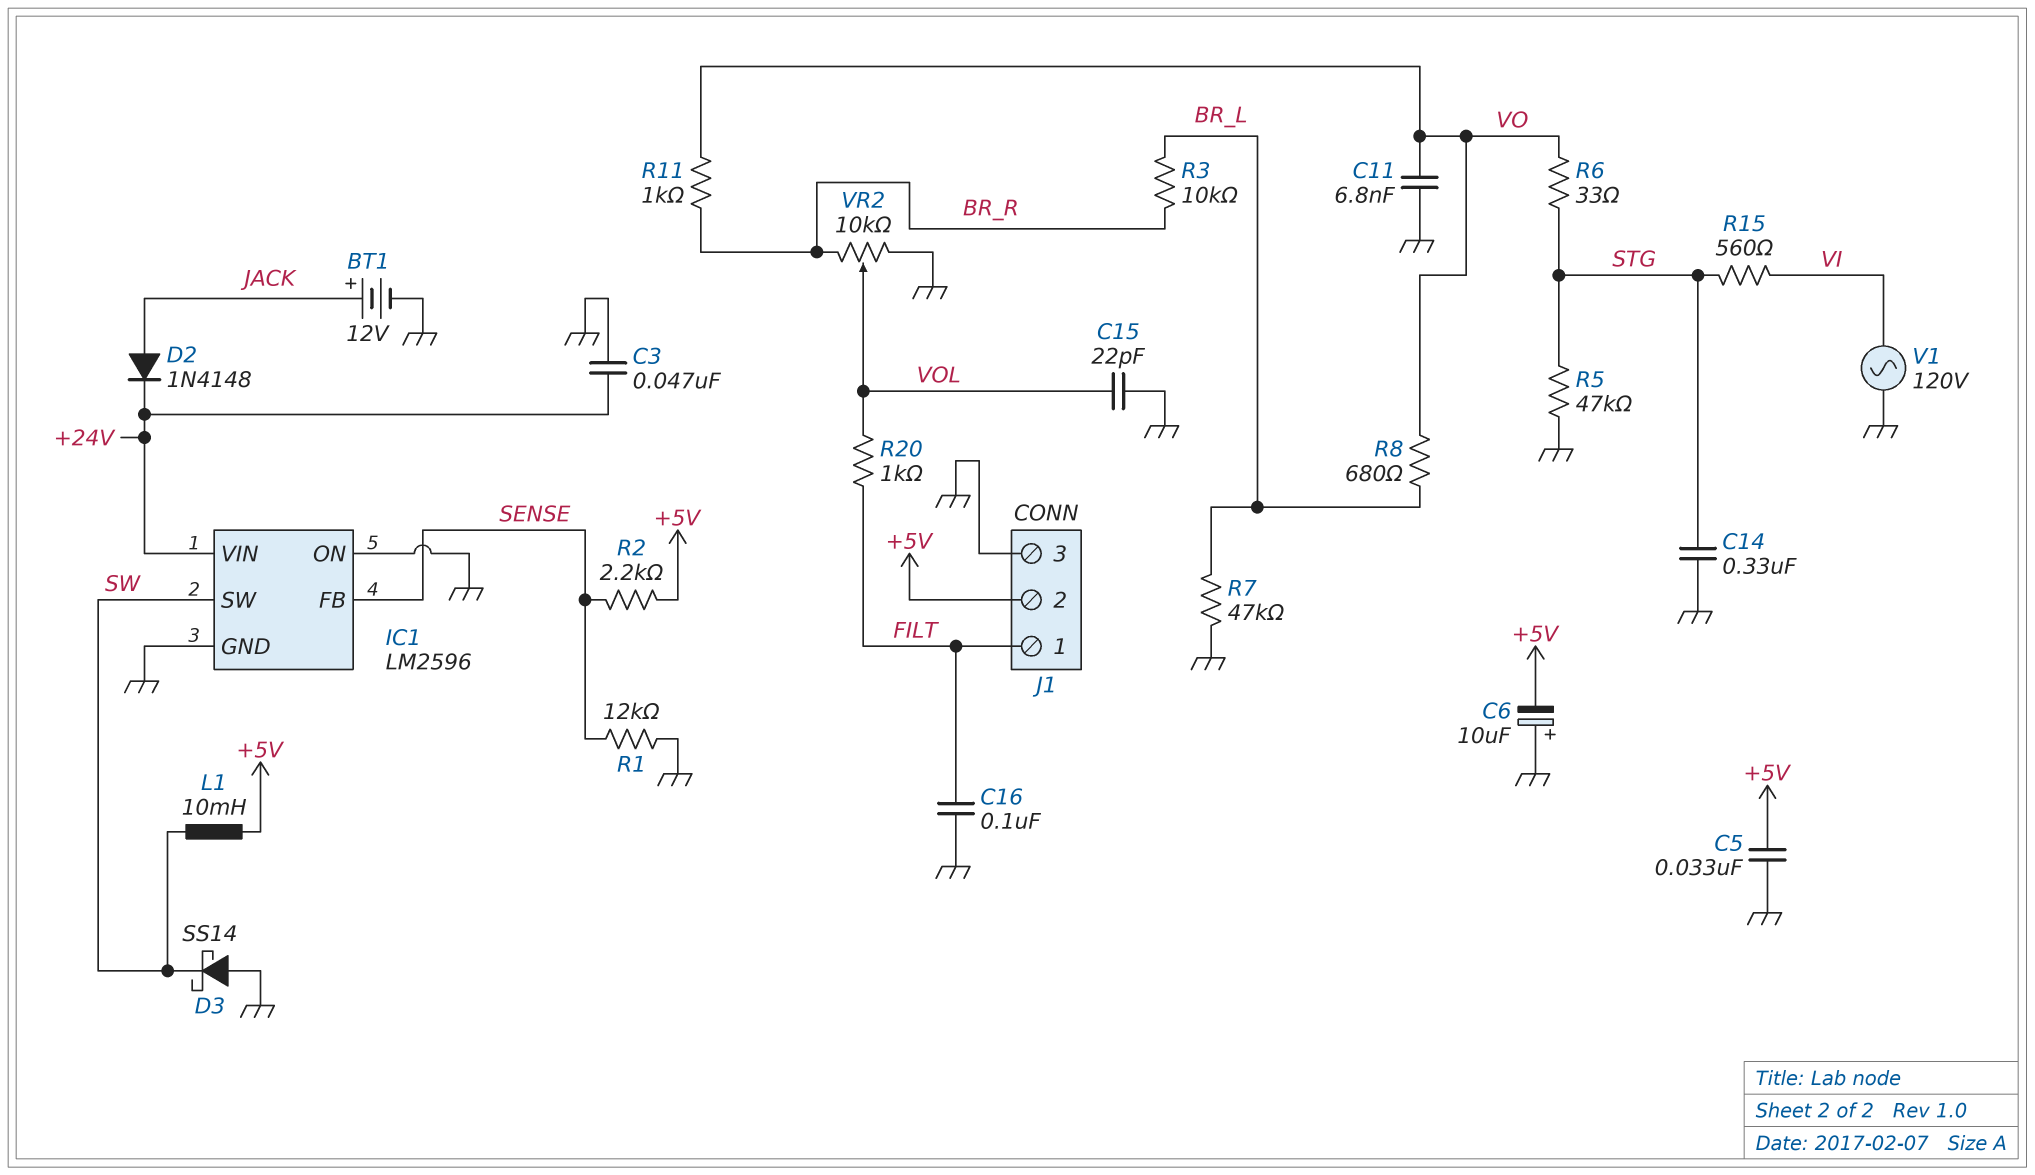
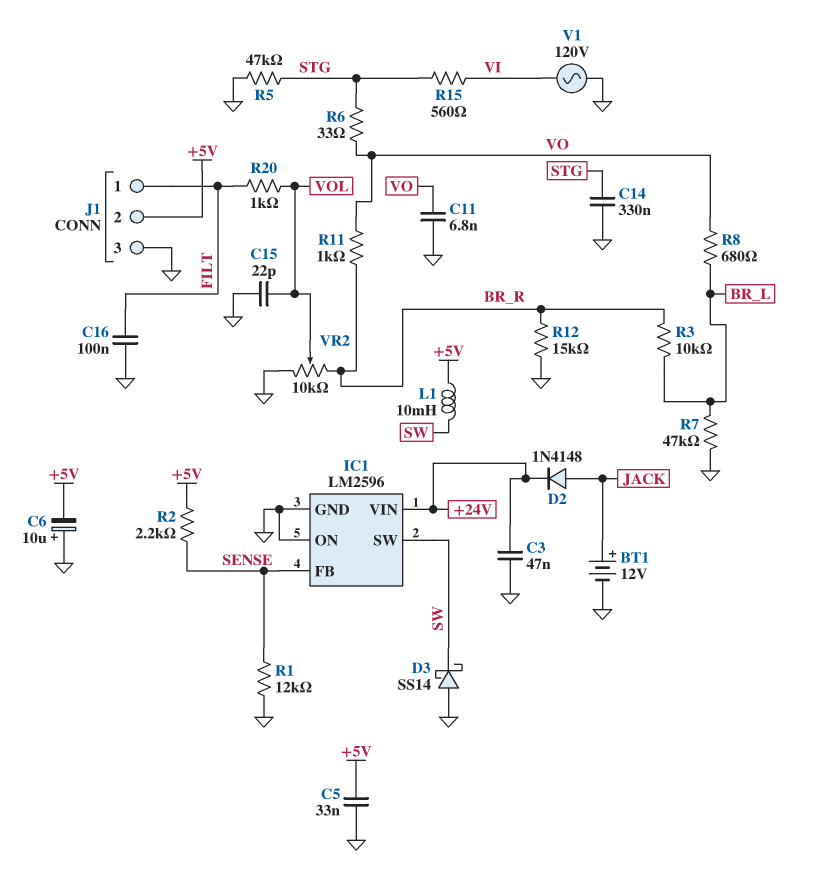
R12: none -> 15k (BR_R, GND)

